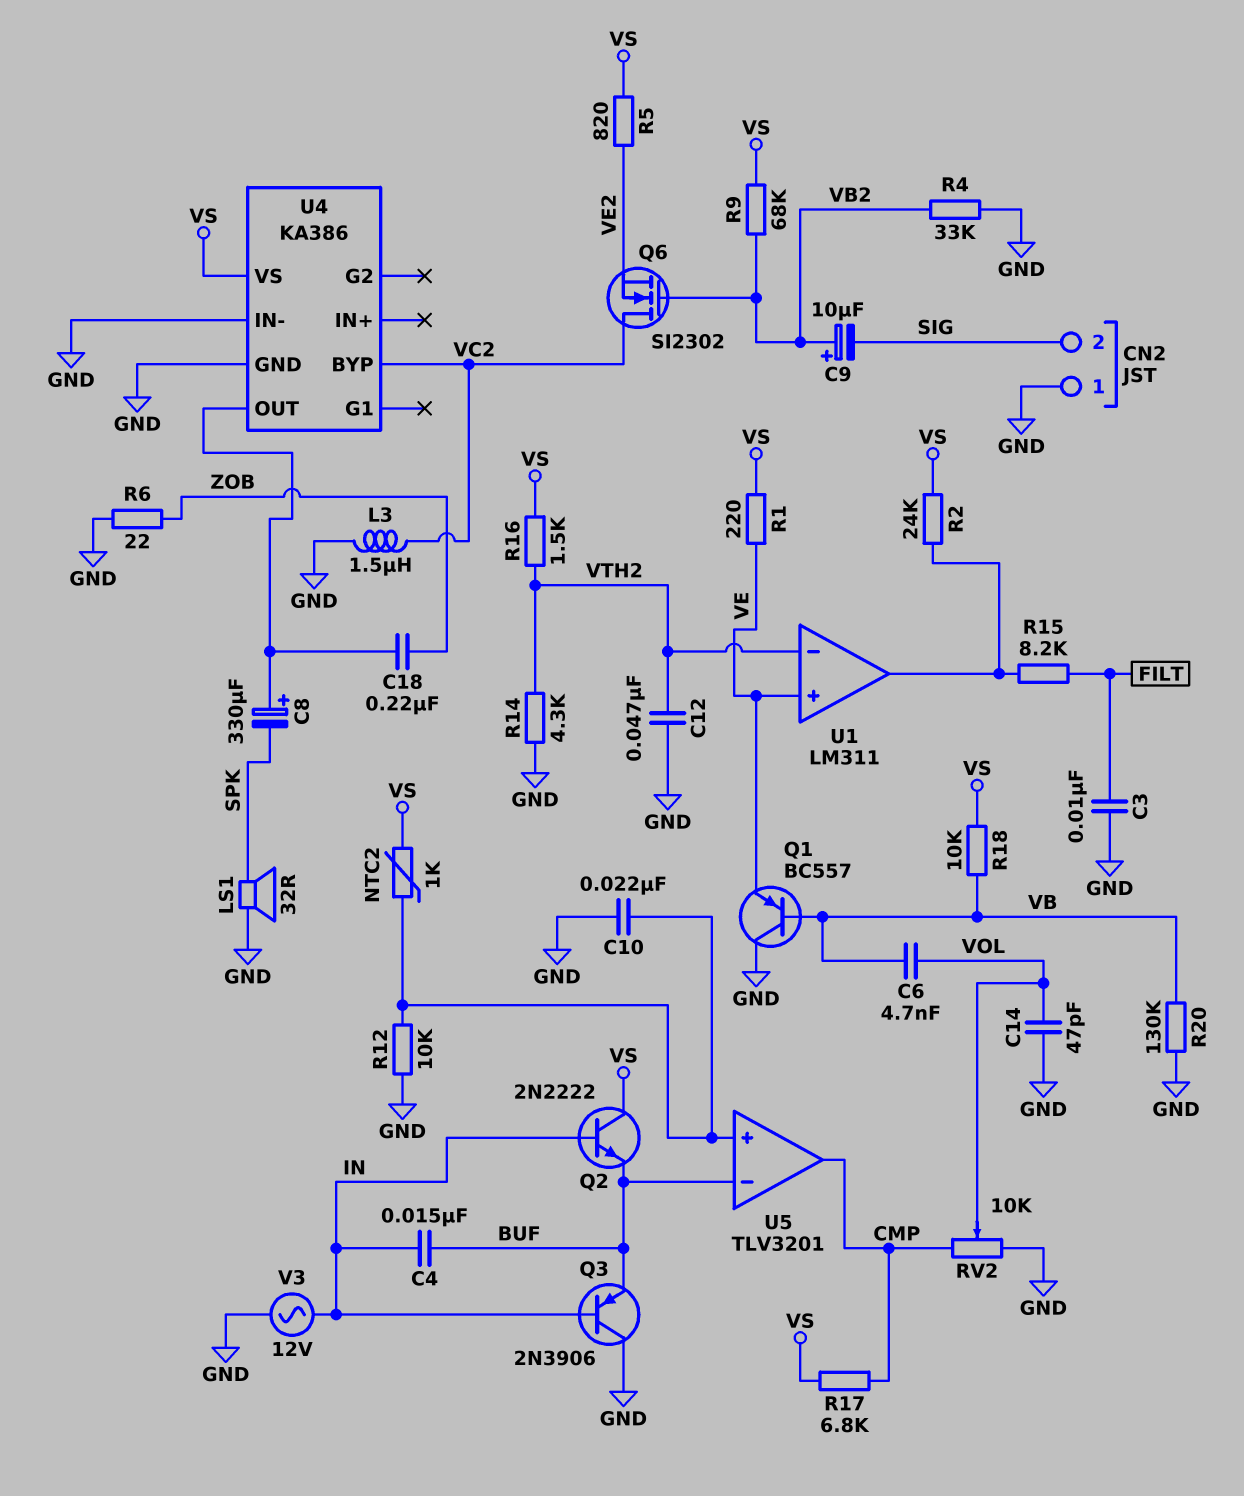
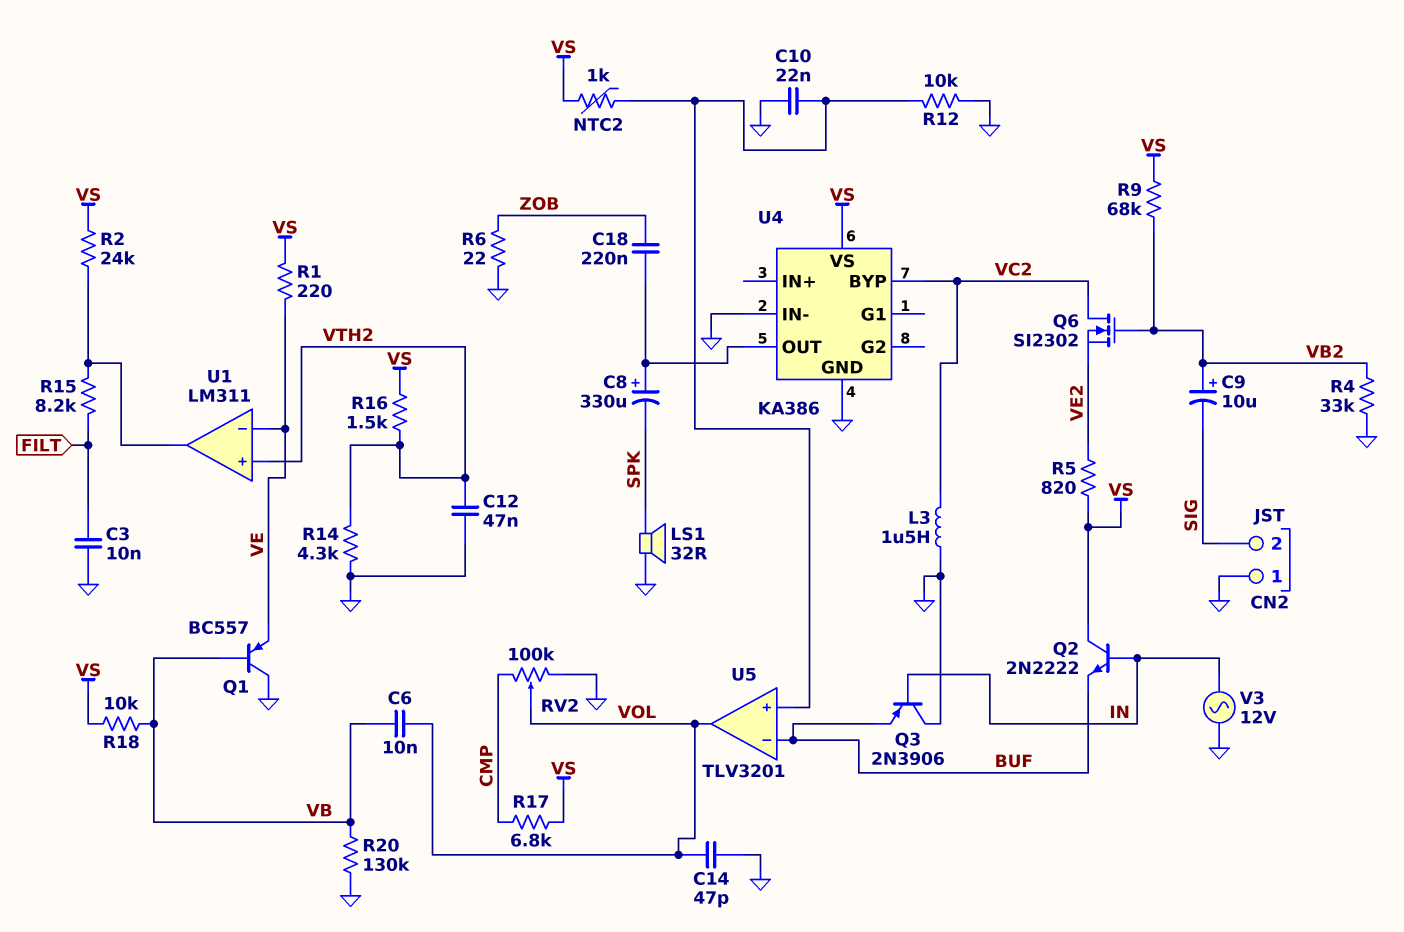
C4: 15nF (BUF, IN) -> none
C6: 4.7nF (VB, VOL) -> 10nF (VB, VOL)
RV2: 10k (CMP, GND, wiper VOL) -> 100k (CMP, GND, wiper VOL)
U1 pin in+: VE -> VTH2
U1 pin in-: VTH2 -> VE
U5 pin out: CMP -> VOL

